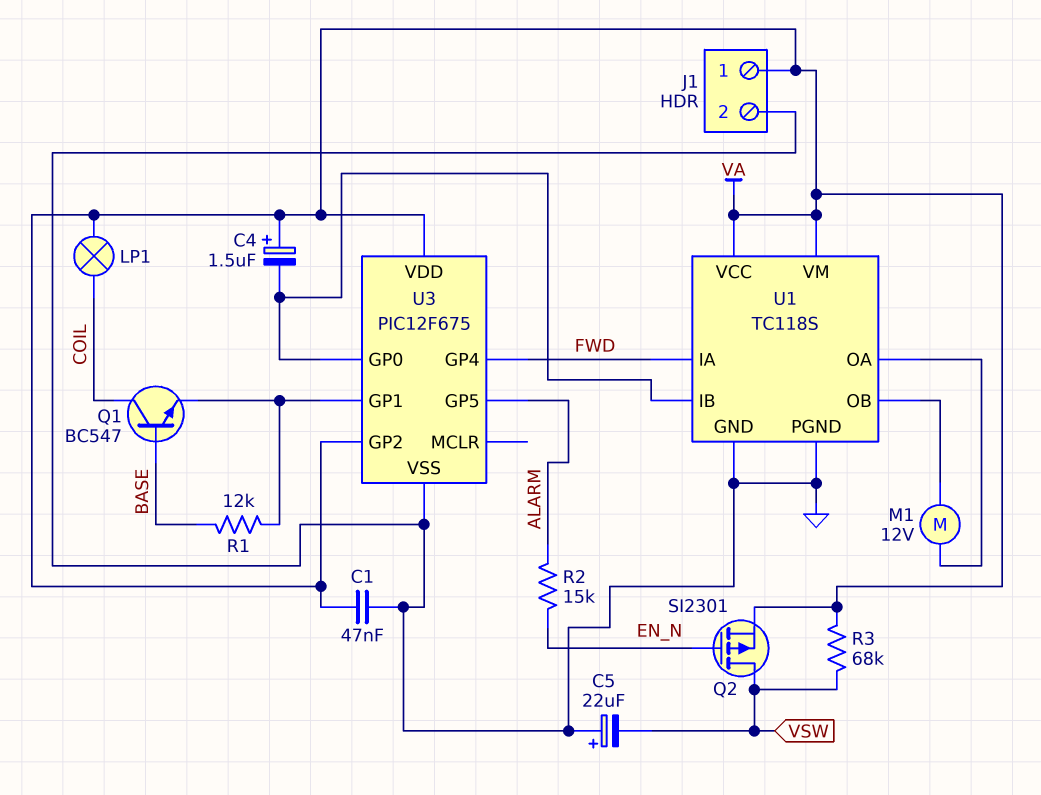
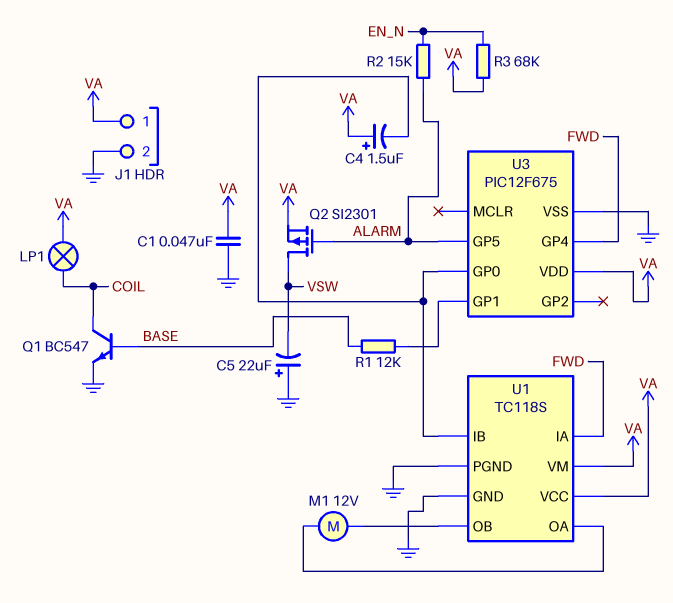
Q1: NPN BC547 (B BASE, C COIL, E U3/GP1) -> NPN BC547 (B BASE, C COIL, E GND)
Q2: PMOS SI2301 (G EN_N, D VSW, S VA) -> PMOS SI2301 (G ALARM, D VSW, S VA)
R3: 68k (VA, VSW) -> 68k (EN_N, VA)
U3 pin GP2: VA -> none

